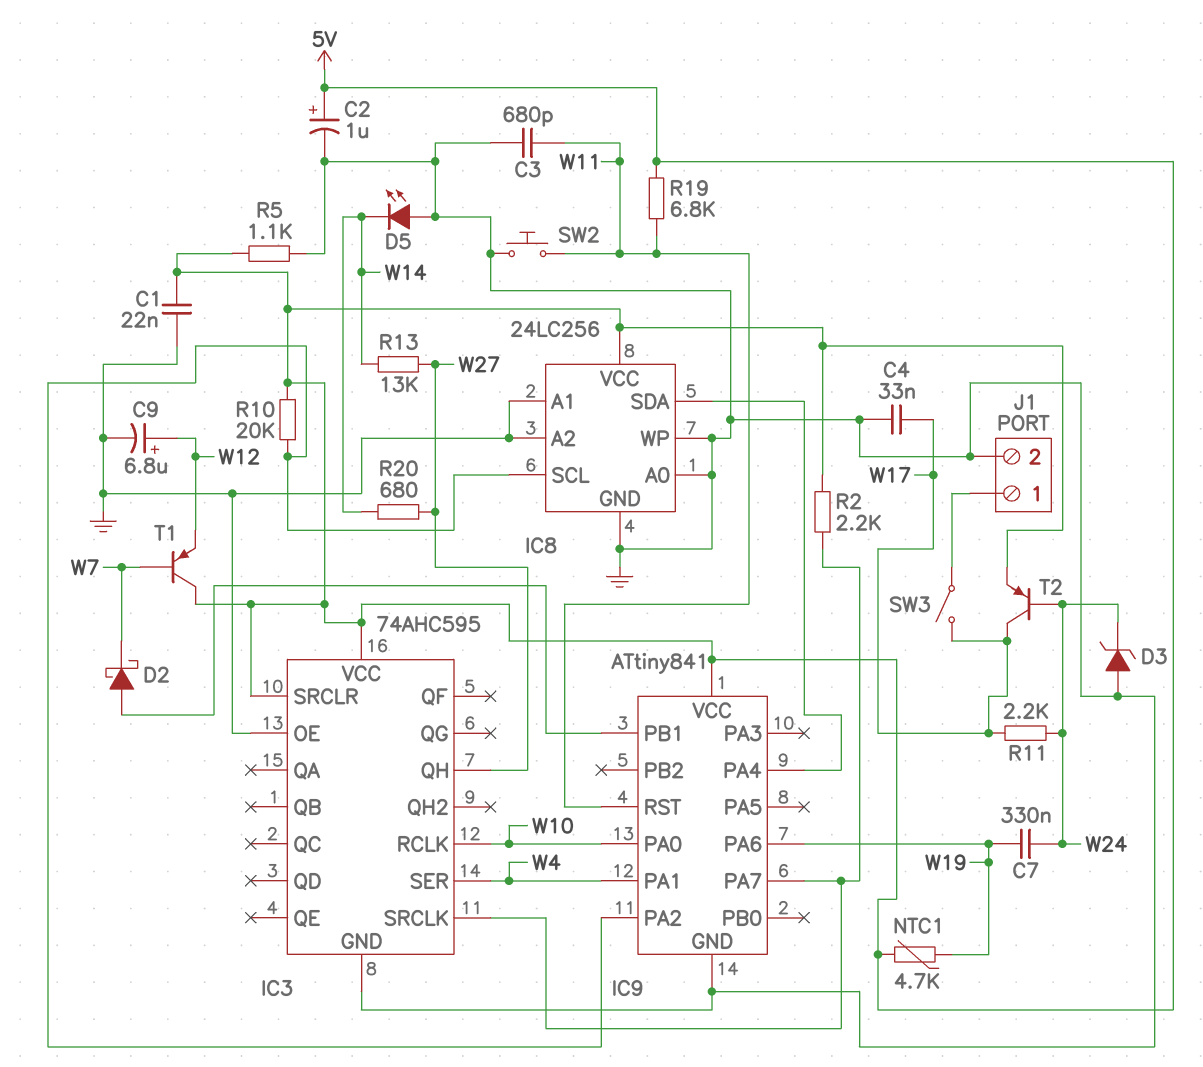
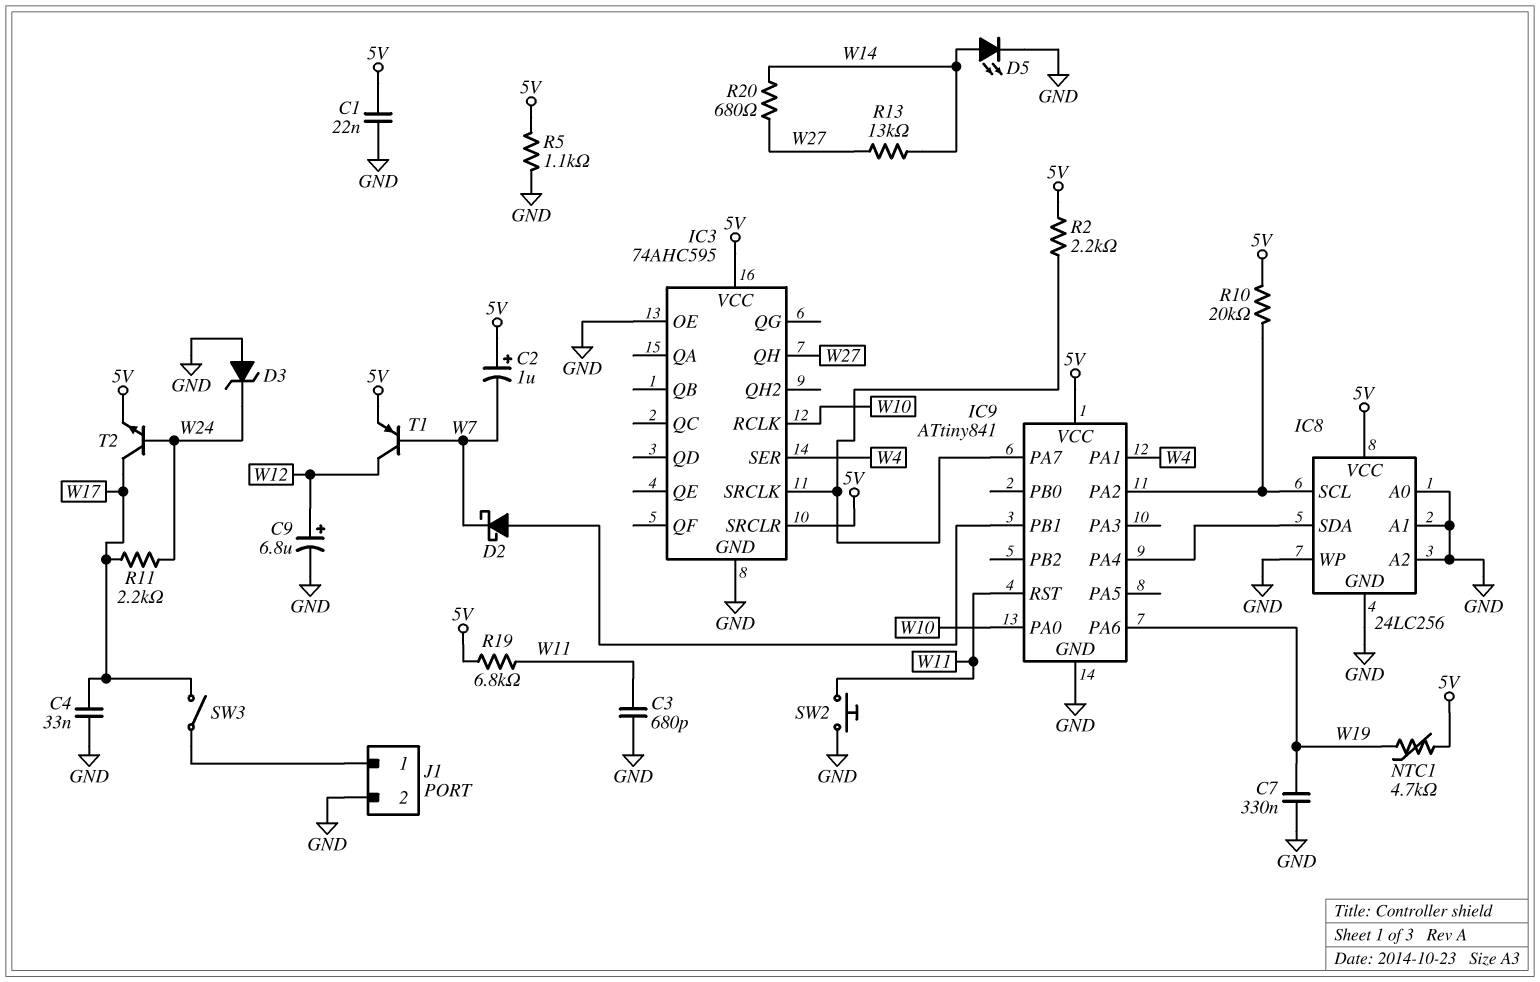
C2: 1uF (plus 5V, minus GND) -> 1uF (plus 5V, minus W7)
C7: 330nF (W19, W24) -> 330nF (GND, W19)
D5: LED (A GND, K W14) -> LED (A W14, K GND)
T1: PNP (B W7, C 5V, E W12) -> PNP (B W7, C W12, E 5V)
T2: PNP (B W24, C W17, E 5V) -> NPN (B W24, C W17, E 5V)

